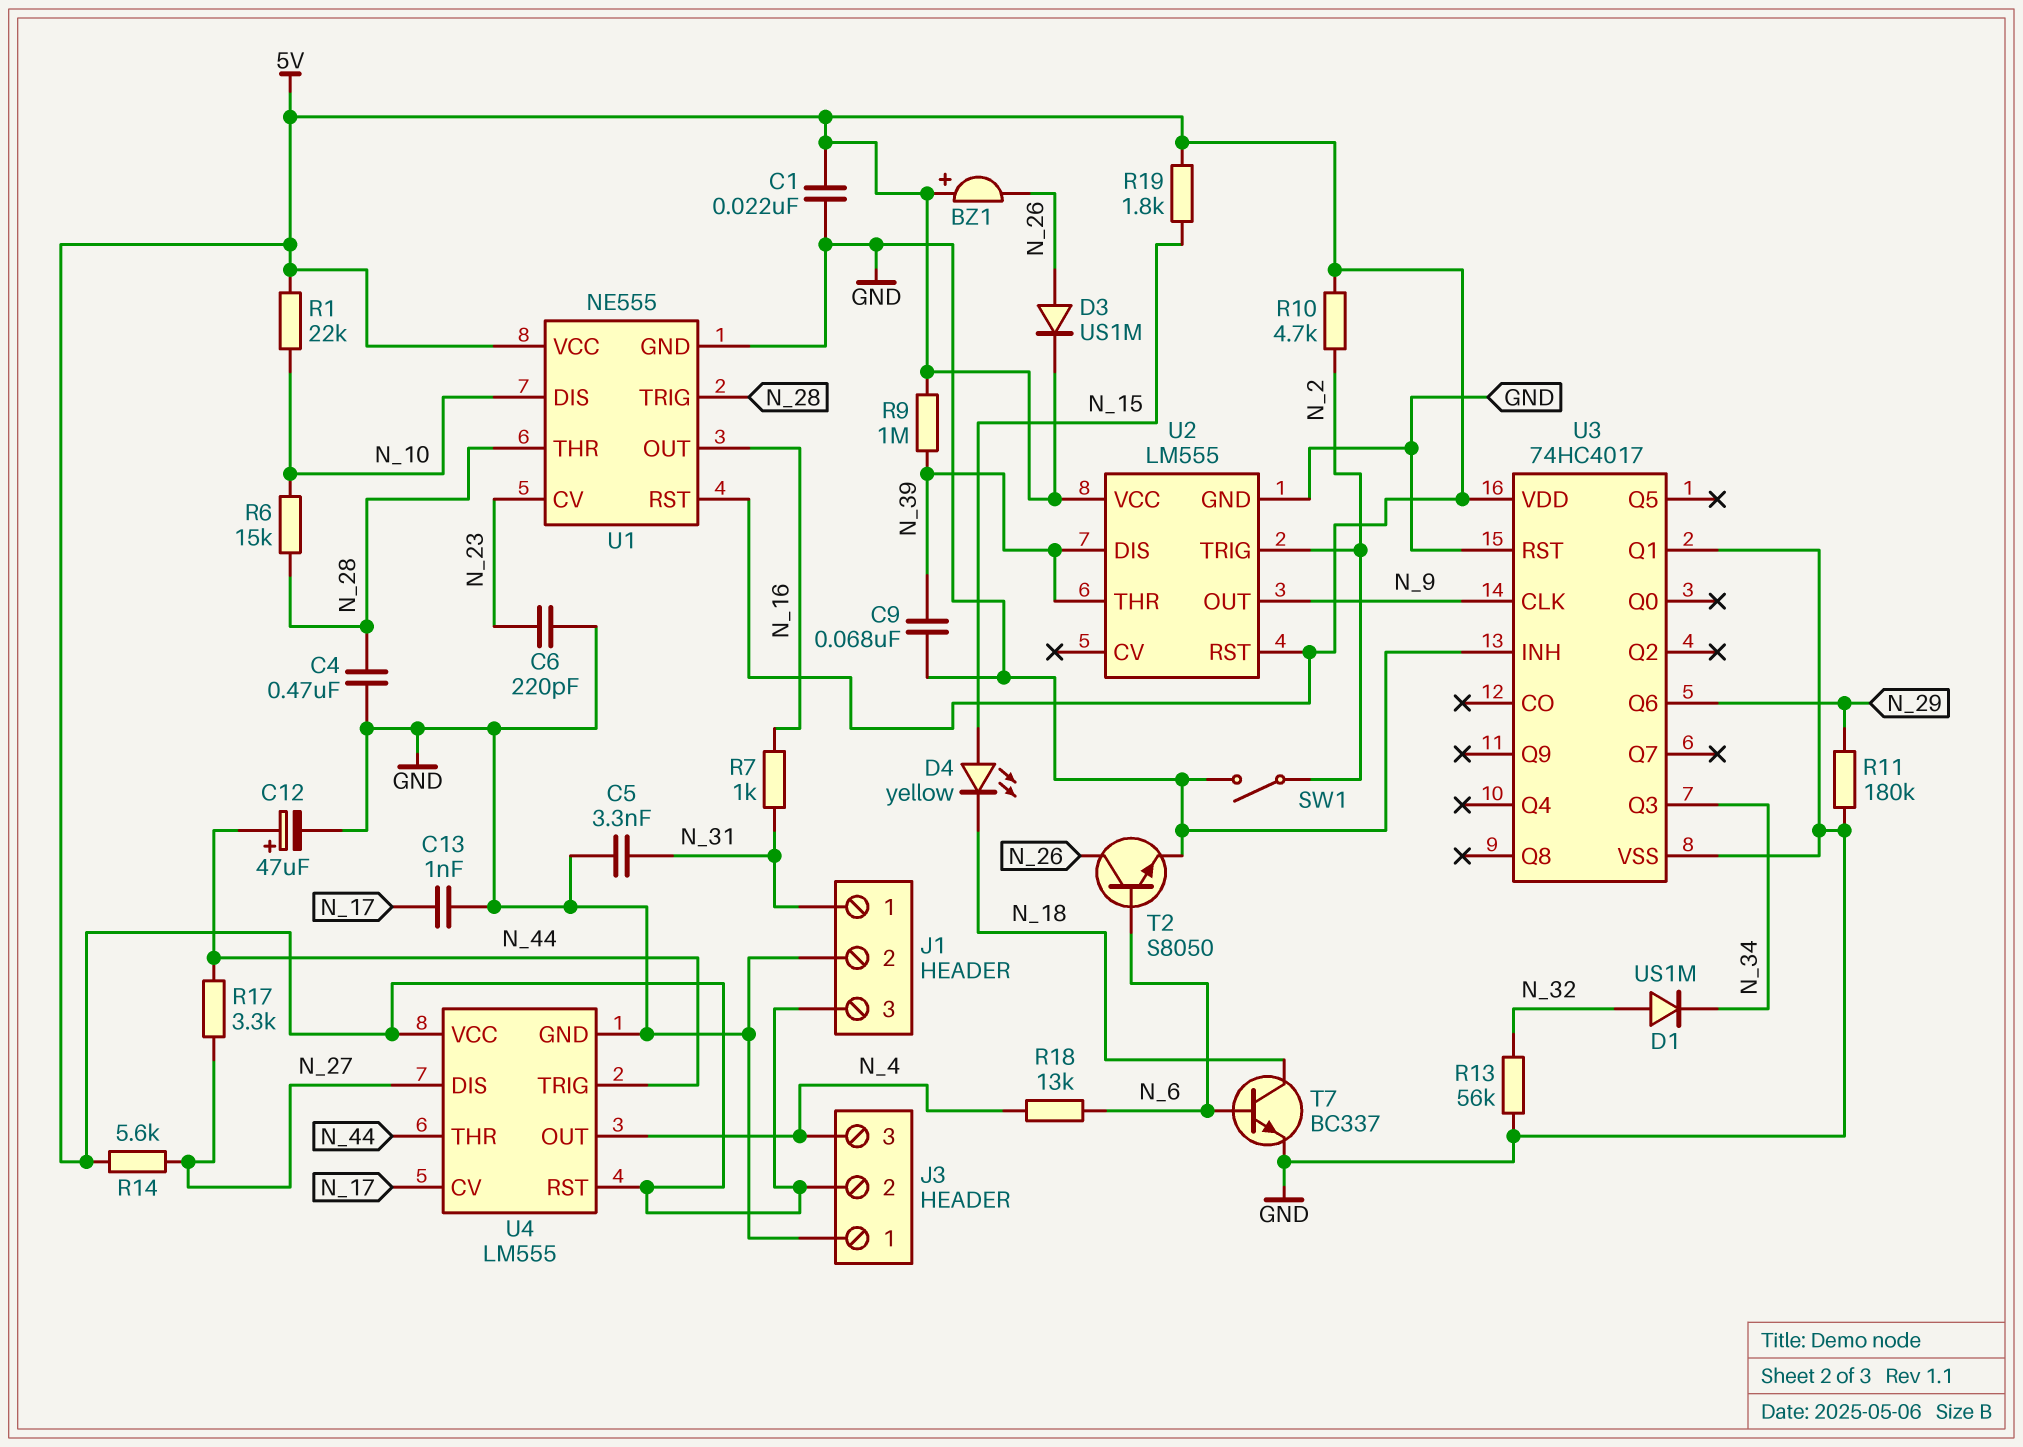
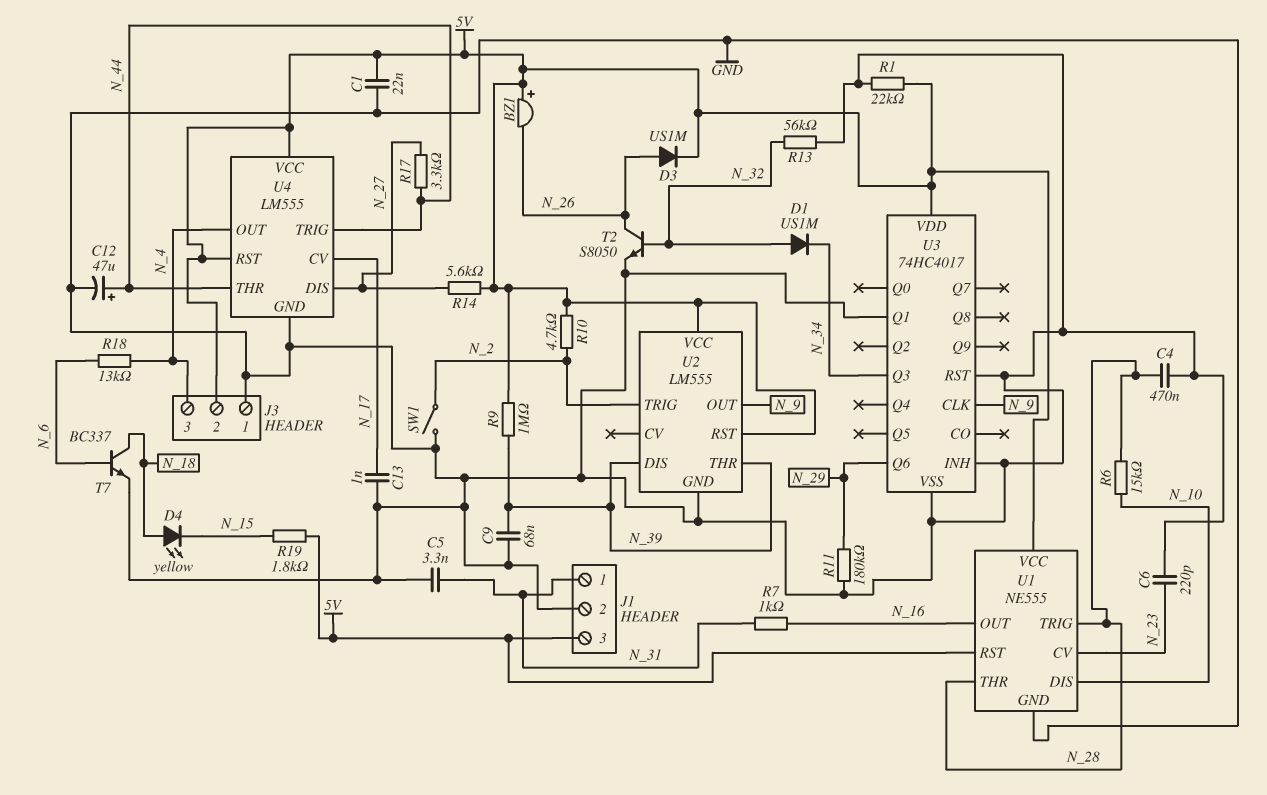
D4: LED yellow (A N_15, K N_18) -> LED yellow (A N_18, K N_15)
R1: 22k (5V, N_10) -> 22k (5V, GND)
T2: NPN S8050 (B N_6, C N_26, E GND) -> NPN S8050 (B N_32, C N_26, E GND)

